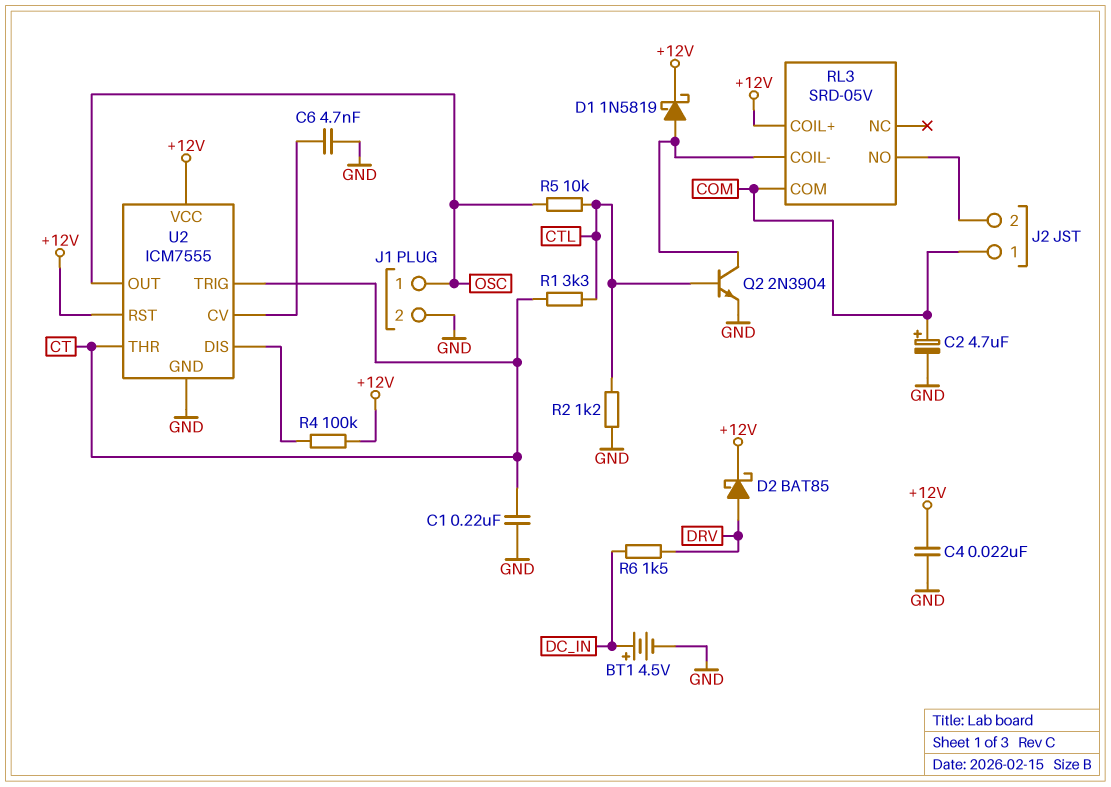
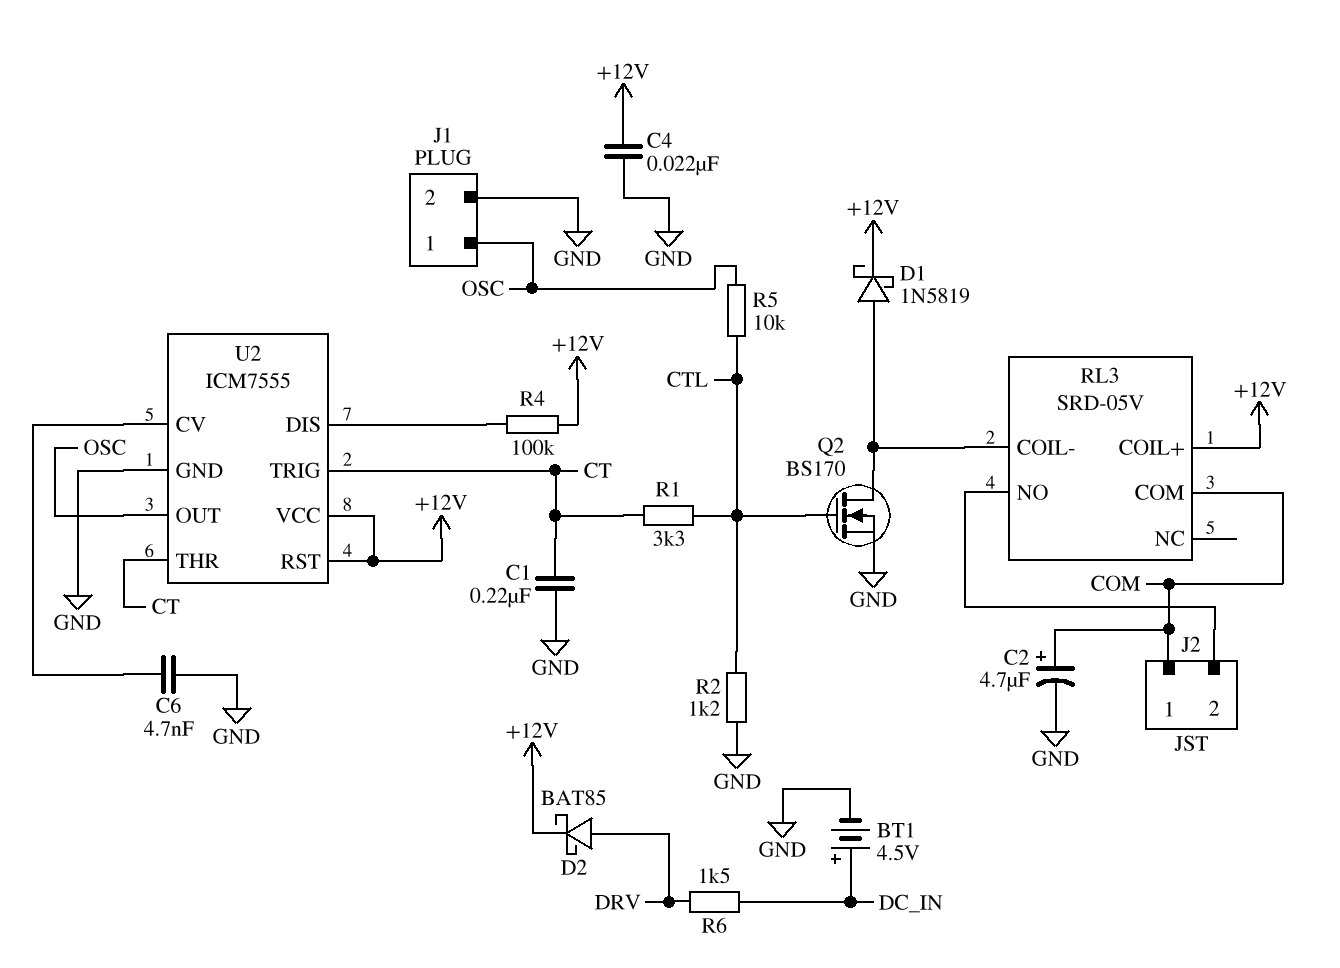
Q2: NPN 2N3904 (B CTL, C RL3/COIL-, E GND) -> NMOS BS170 (G CTL, D RL3/COIL-, S GND)

